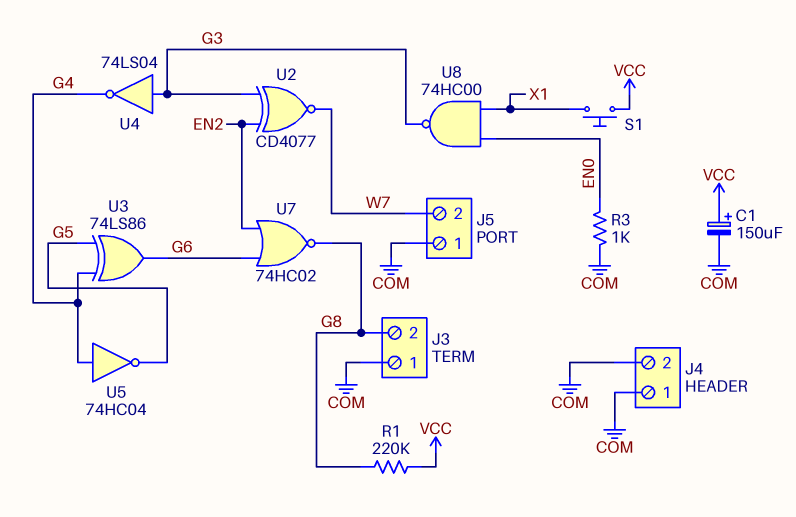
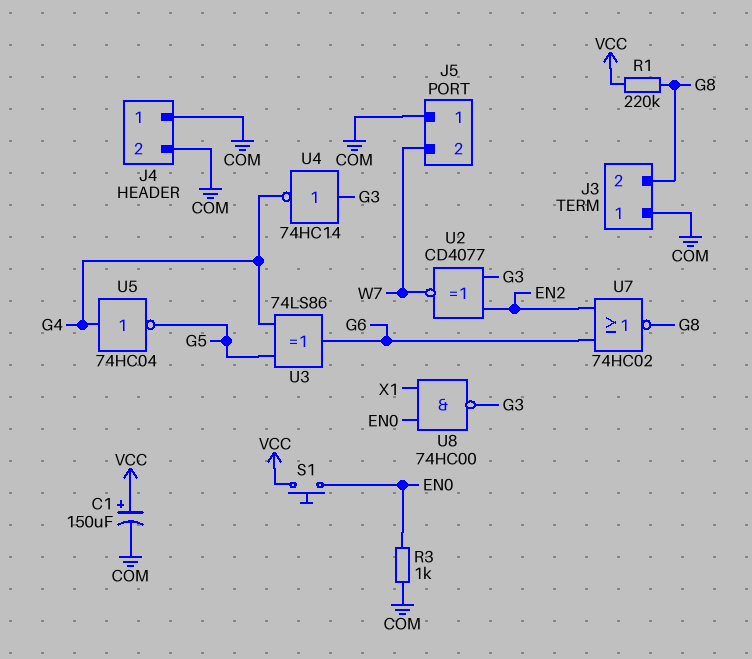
S1: button (VCC, X1) -> button (EN0, VCC)
U4: NOT 74LS04 (in G3, out G4) -> NOT 74HC14 (in G3, out G4)

